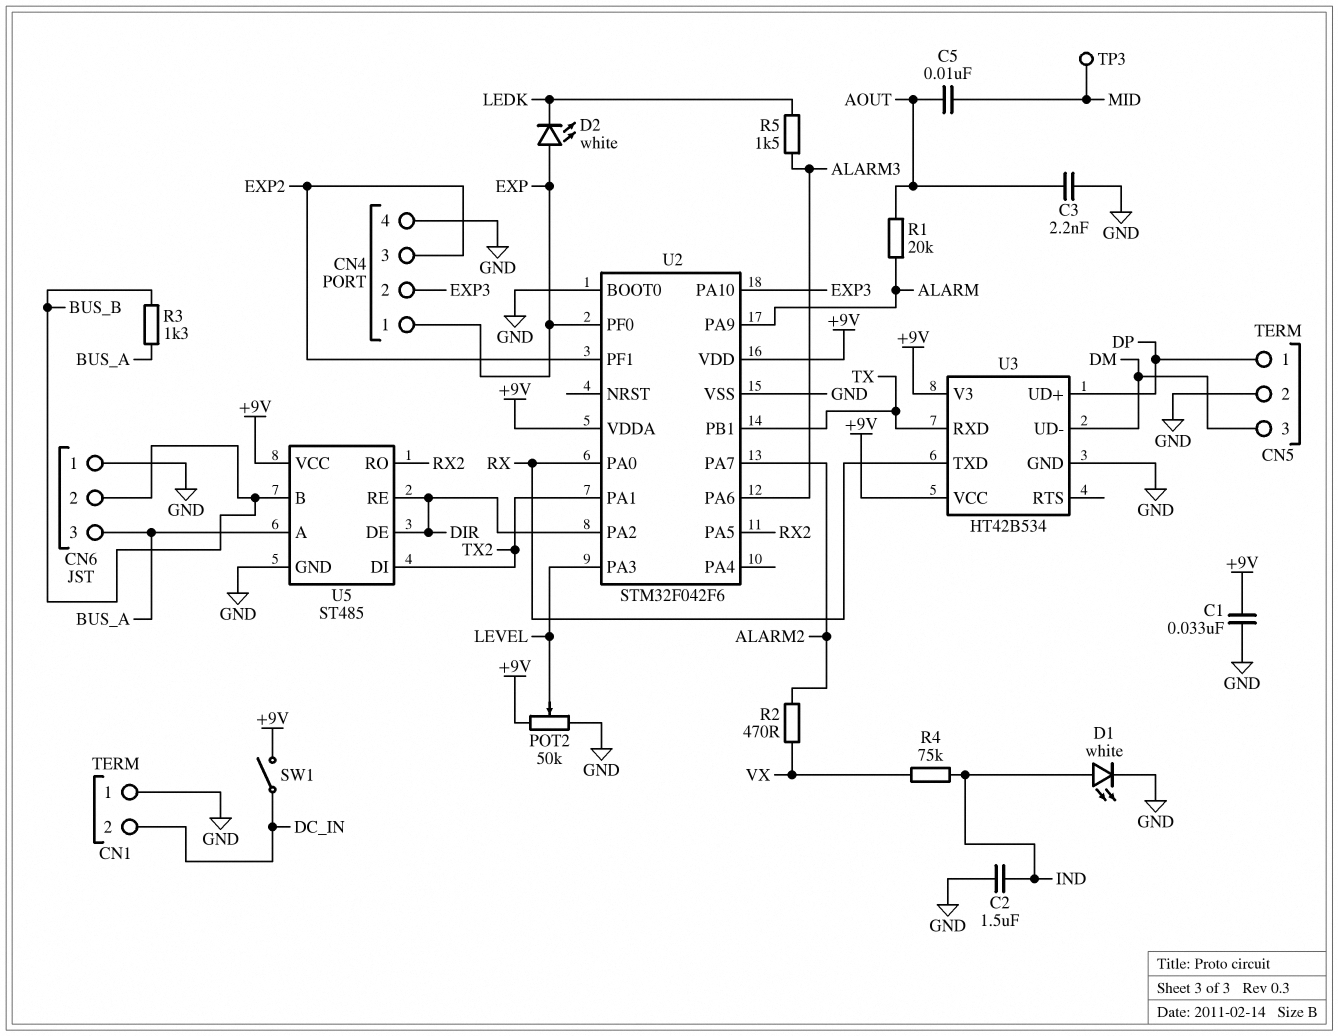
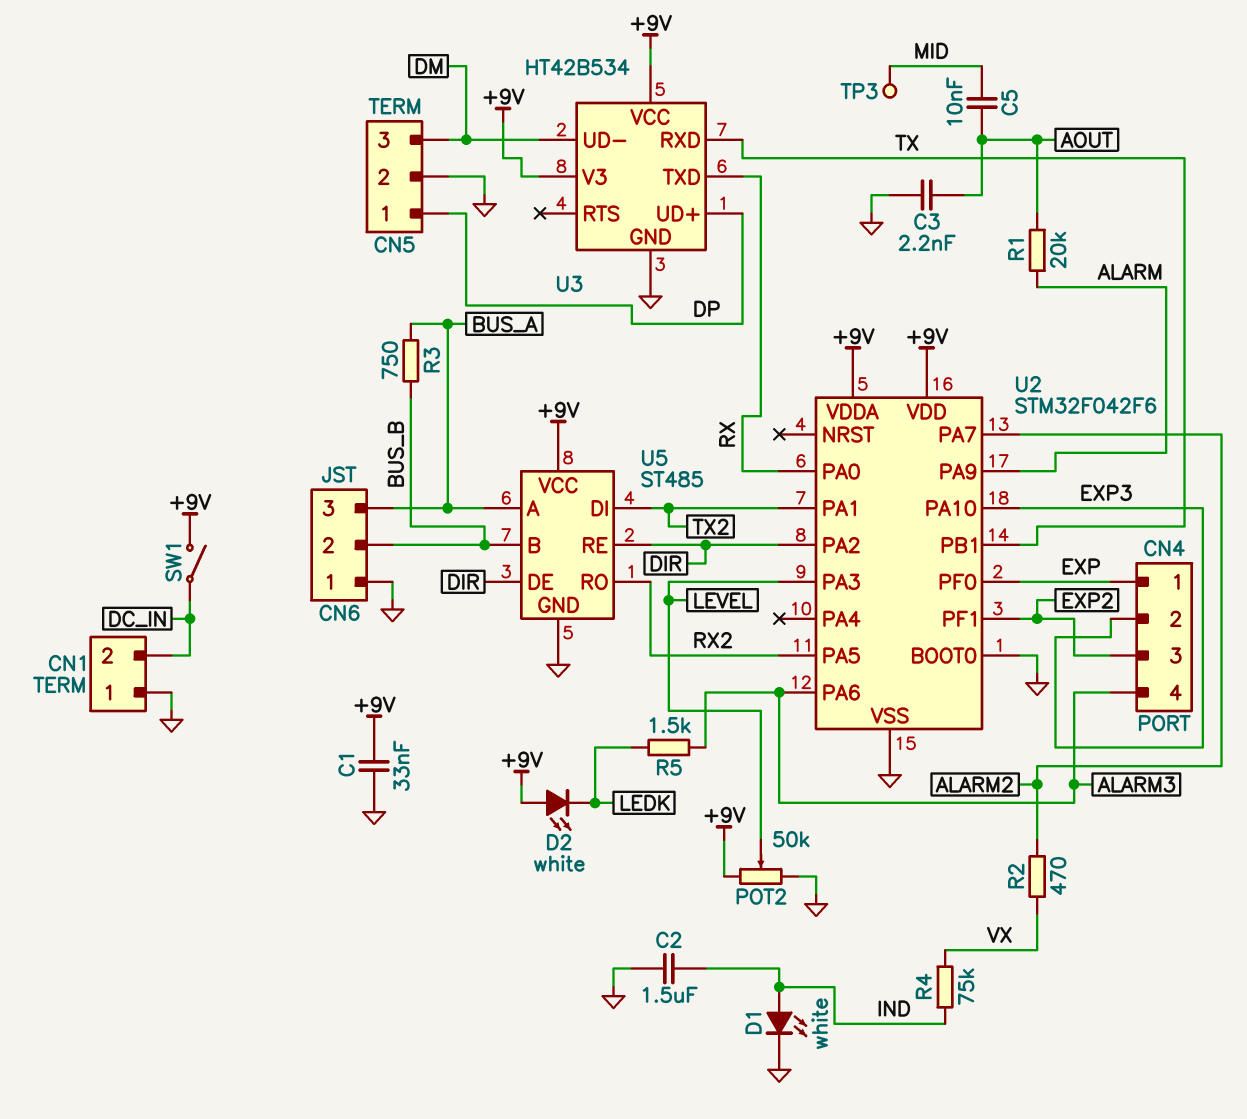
CN4 pin 4: GND -> ALARM3
D2: LED white (A EXP, K LEDK) -> LED white (A +9V, K LEDK)
R3: 1.3k (BUS_A, BUS_B) -> 750 (BUS_A, BUS_B)

